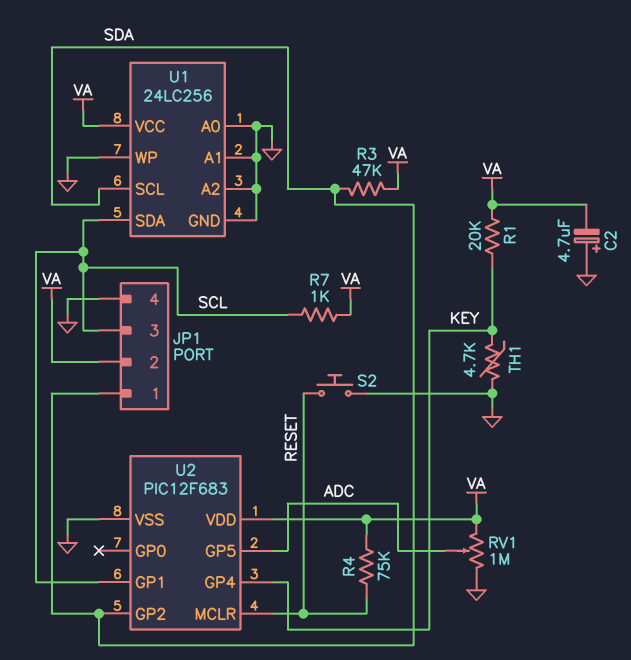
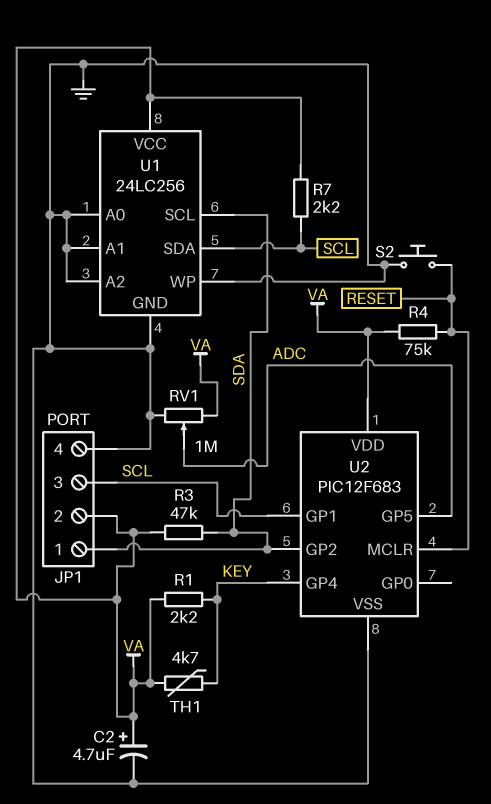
C2: 4.7uF (plus GND, minus VA) -> 4.7uF (plus VA, minus GND)
R1: 20k (KEY, VA) -> 2.2k (KEY, VA)
R7: 1k (SCL, VA) -> 2.2k (SCL, VA)
TH1: 4.7k (GND, KEY) -> 4.7k (KEY, VA)

